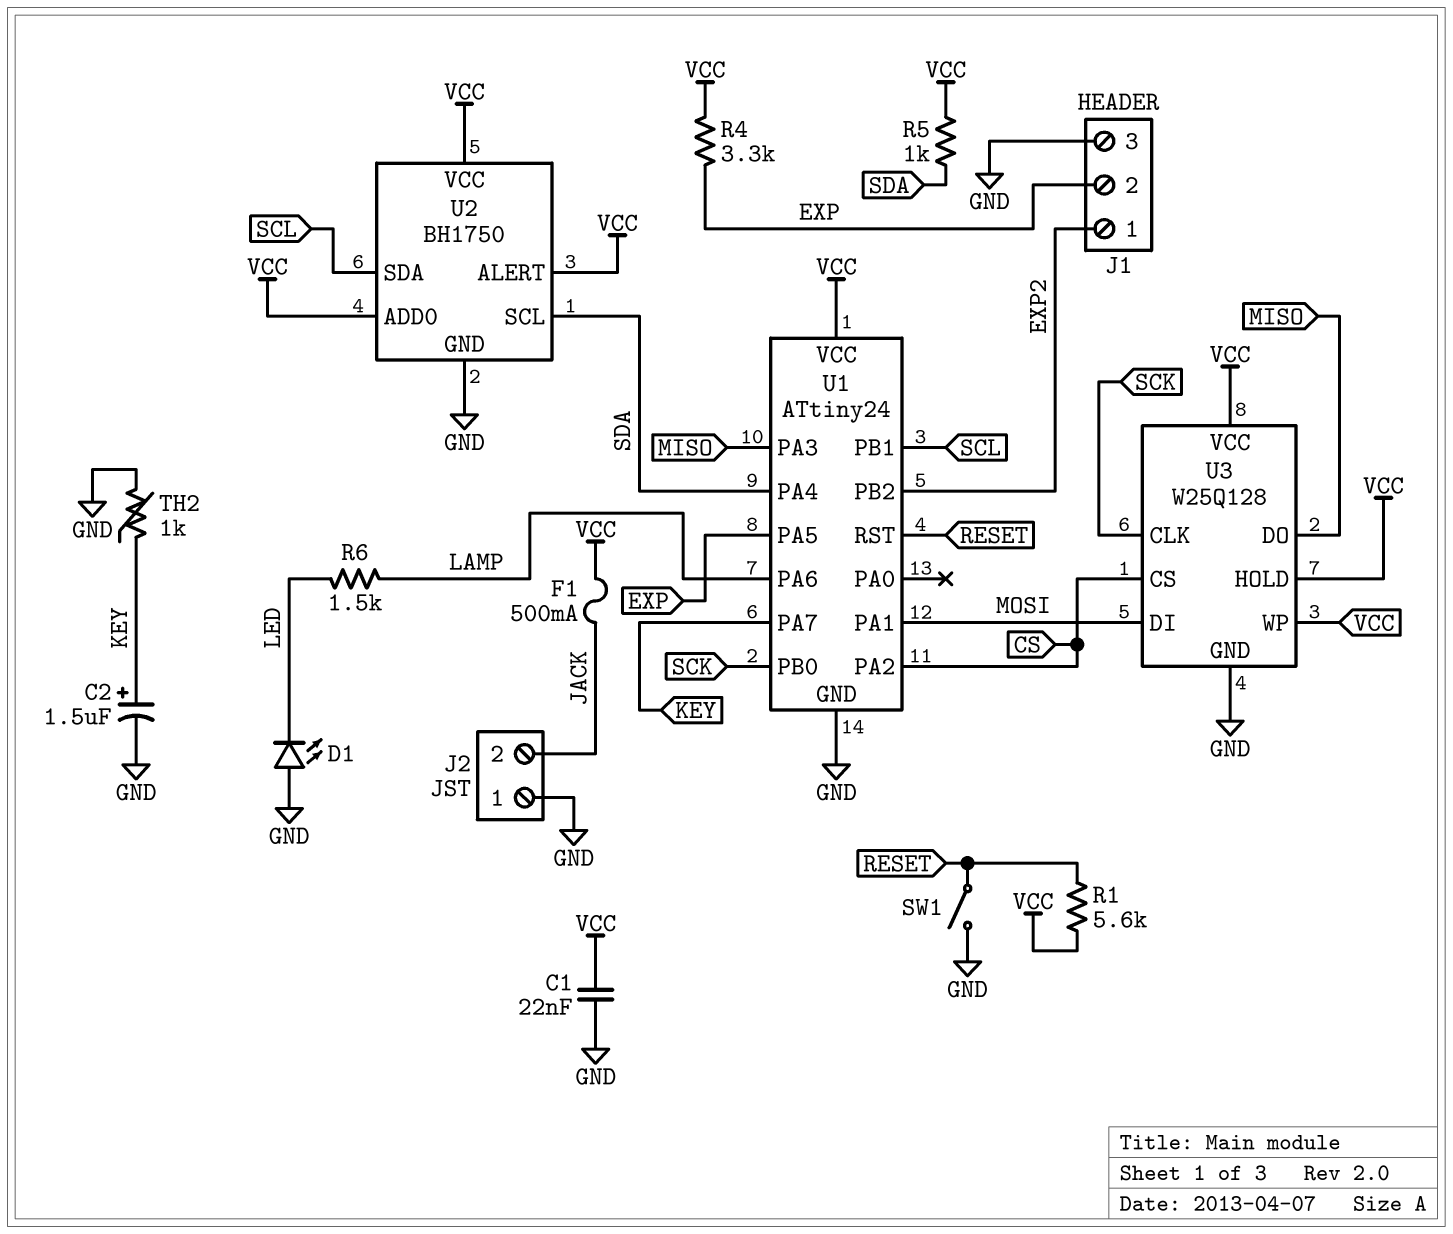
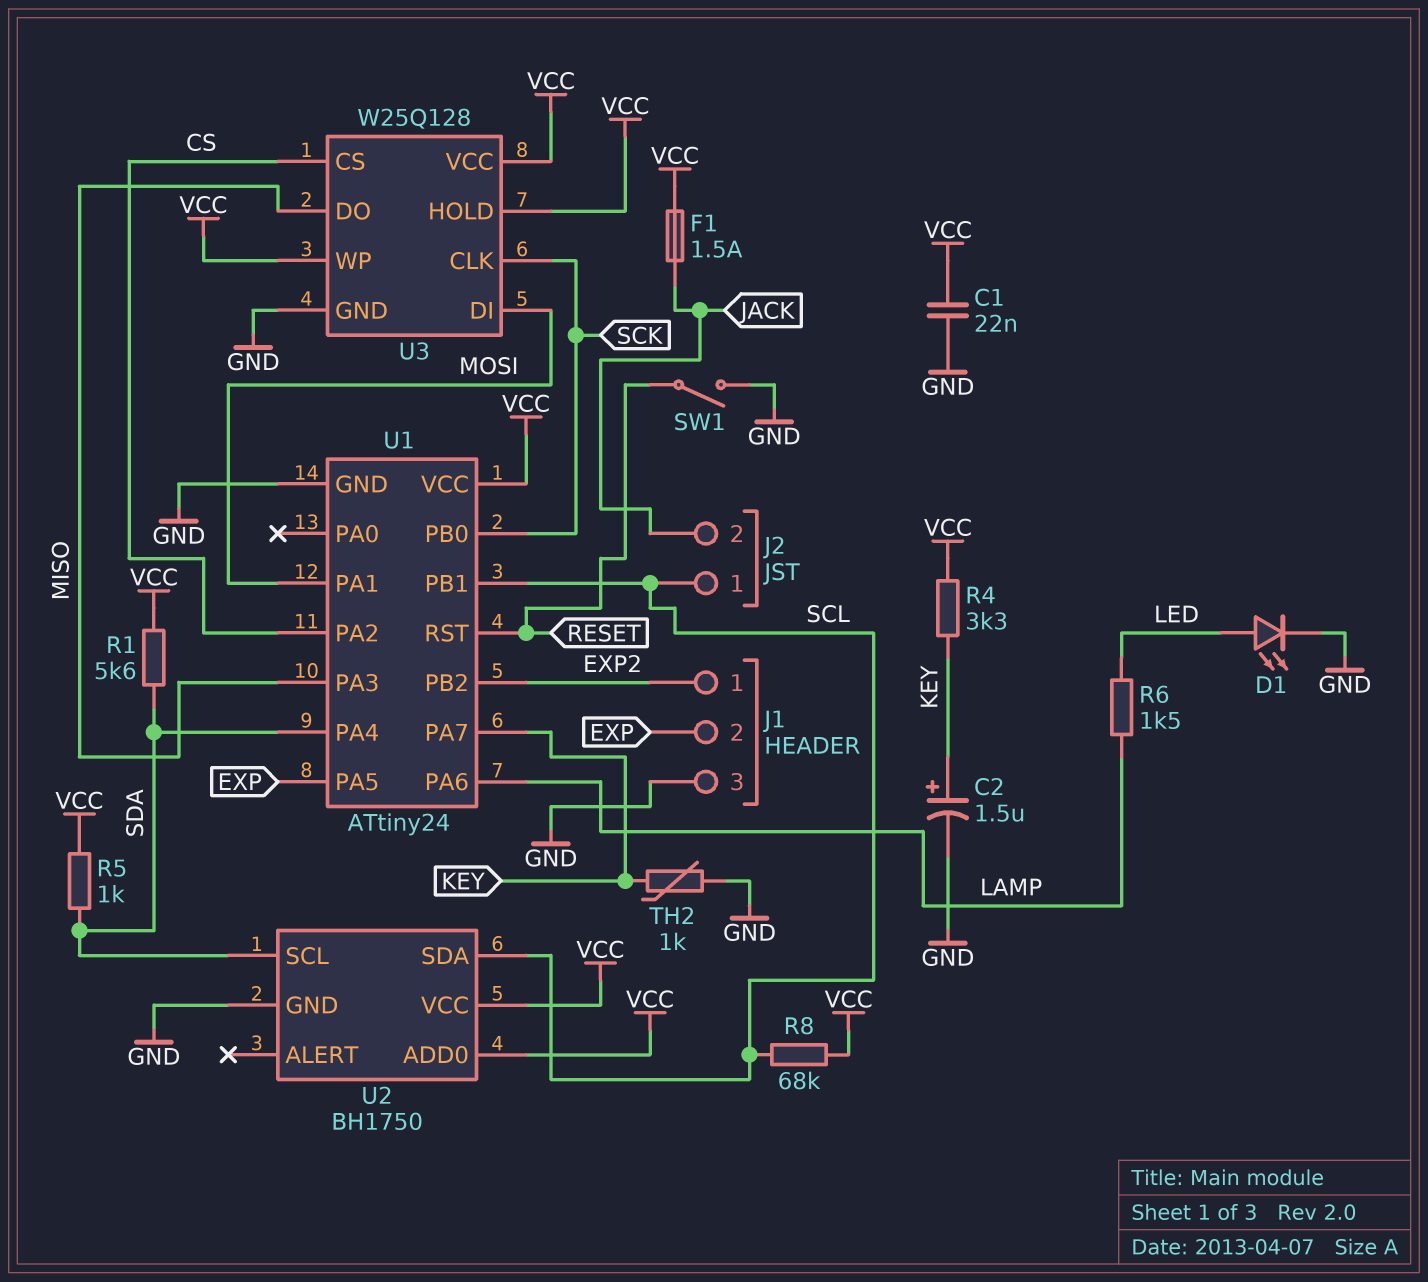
D1: LED (A GND, K LED) -> LED (A LED, K GND)
F1: 500mA (JACK, VCC) -> 1.5A (JACK, VCC)
J2 pin 1: GND -> SCL
R1: 5.6k (RESET, VCC) -> 5.6k (SDA, VCC)
R4: 3.3k (EXP, VCC) -> 3.3k (KEY, VCC)
R8: none -> 68k (SCL, VCC)
U2 pin ALERT: VCC -> none

